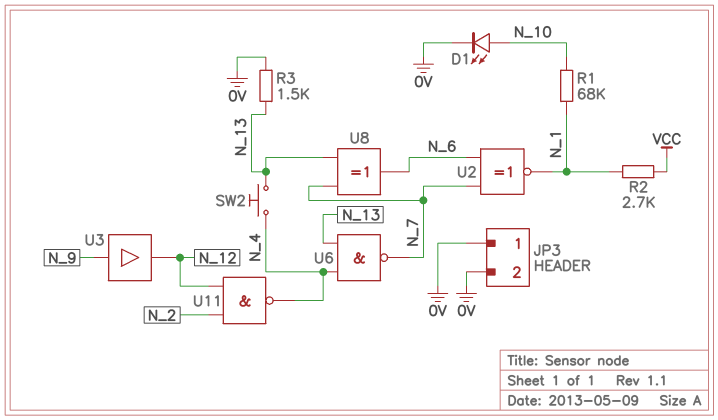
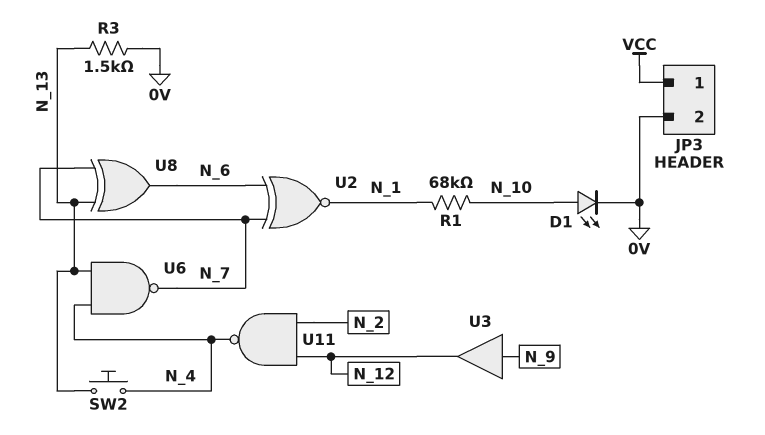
JP3 pin 1: 0V -> VCC
R2: 2.7k (N_1, VCC) -> none

